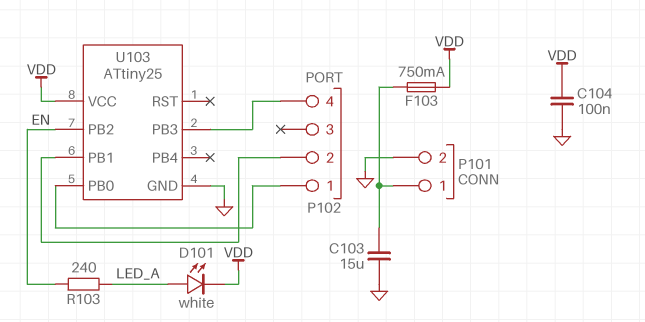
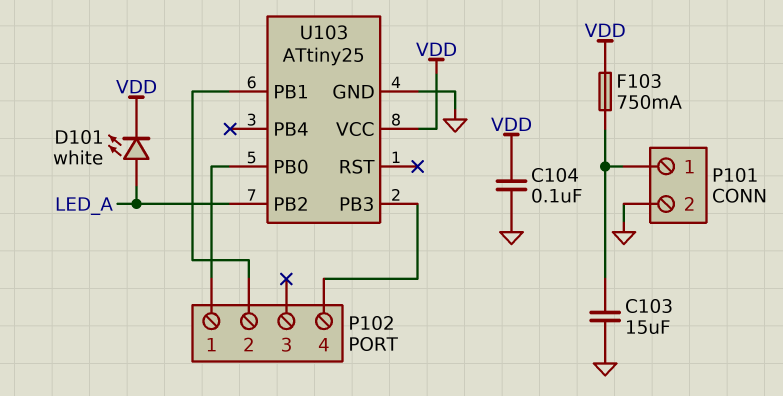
R103: 240 (EN, LED_A) -> none
U103 pin PB2: EN -> LED_A

